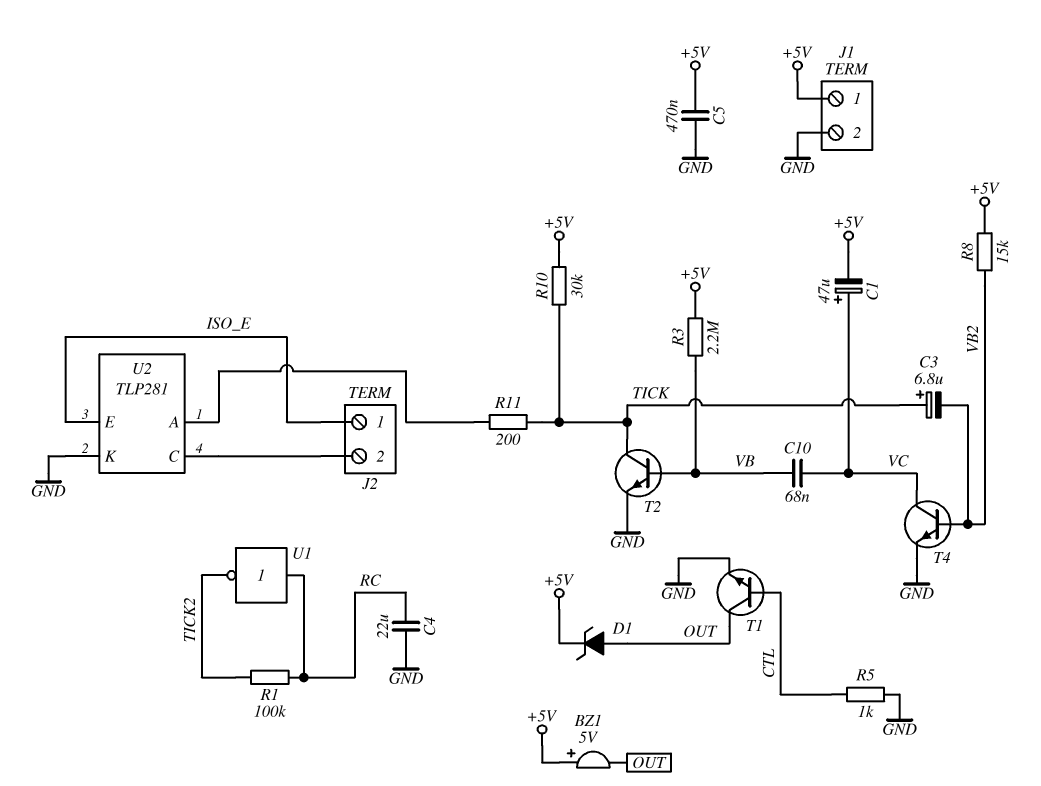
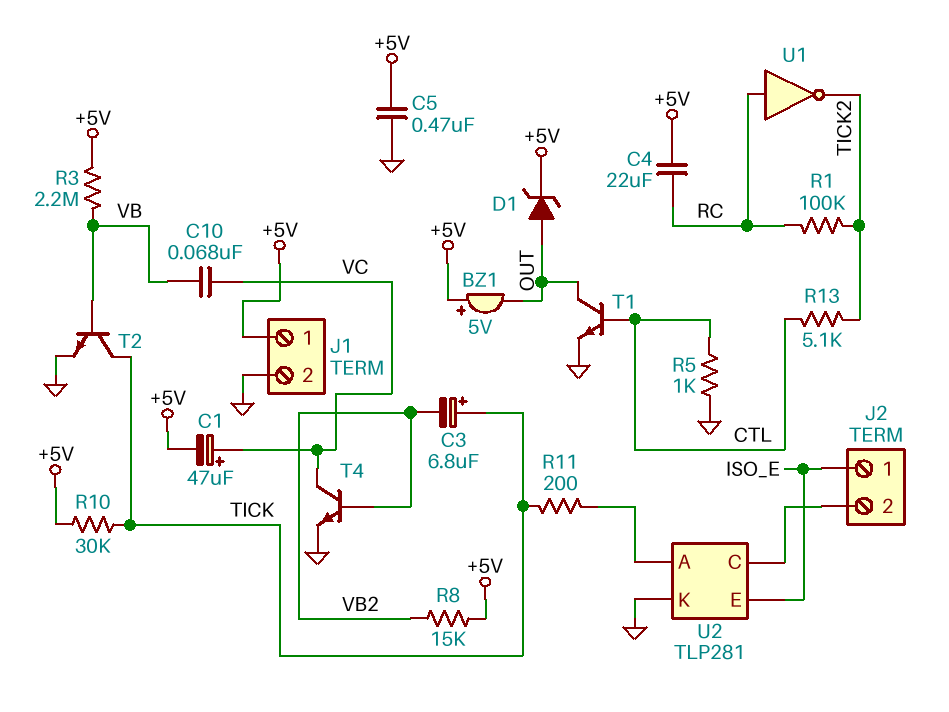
C4: 22uF (GND, RC) -> 22uF (+5V, RC)
R13: none -> 5.1k (CTL, TICK2)

